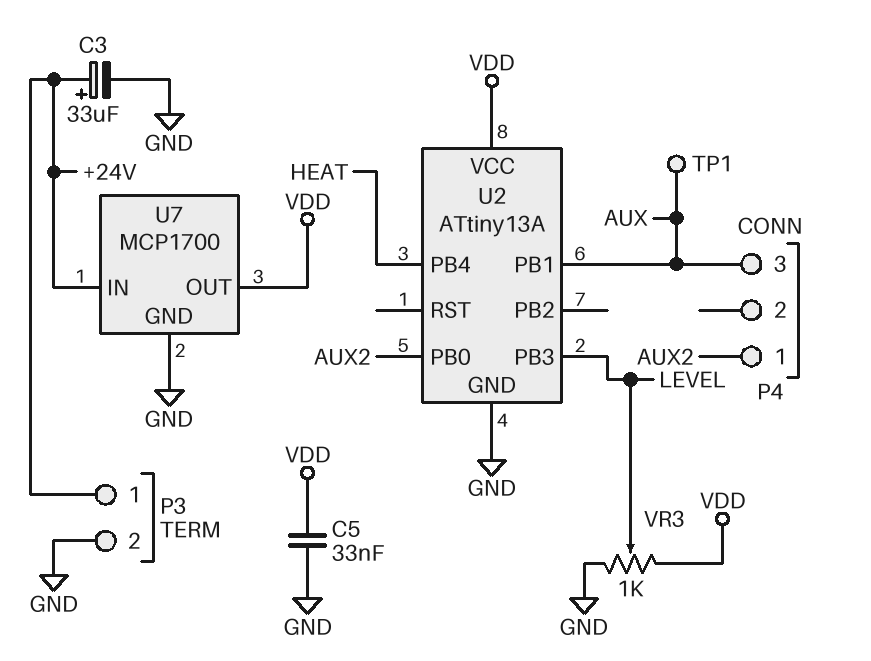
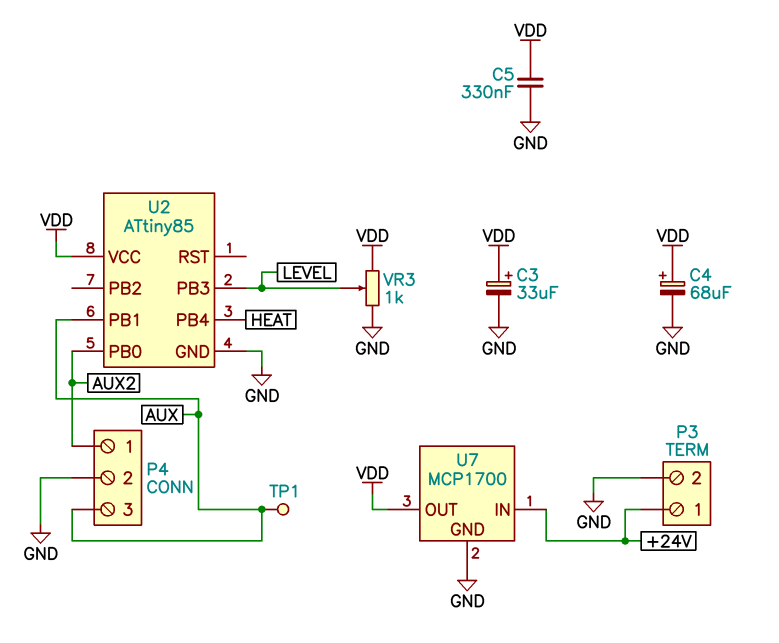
C3: 33uF (plus +24V, minus GND) -> 33uF (plus VDD, minus GND)
C4: none -> 68uF (plus VDD, minus GND)
C5: 33nF (GND, VDD) -> 330nF (GND, VDD)
P4 pin 2: none -> GND
U2: ATtiny13A -> ATtiny85

